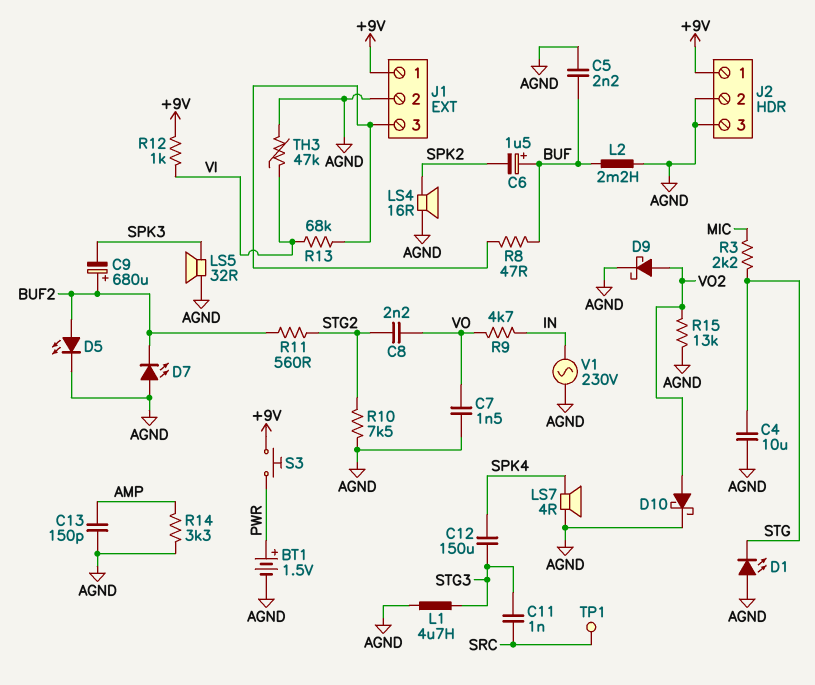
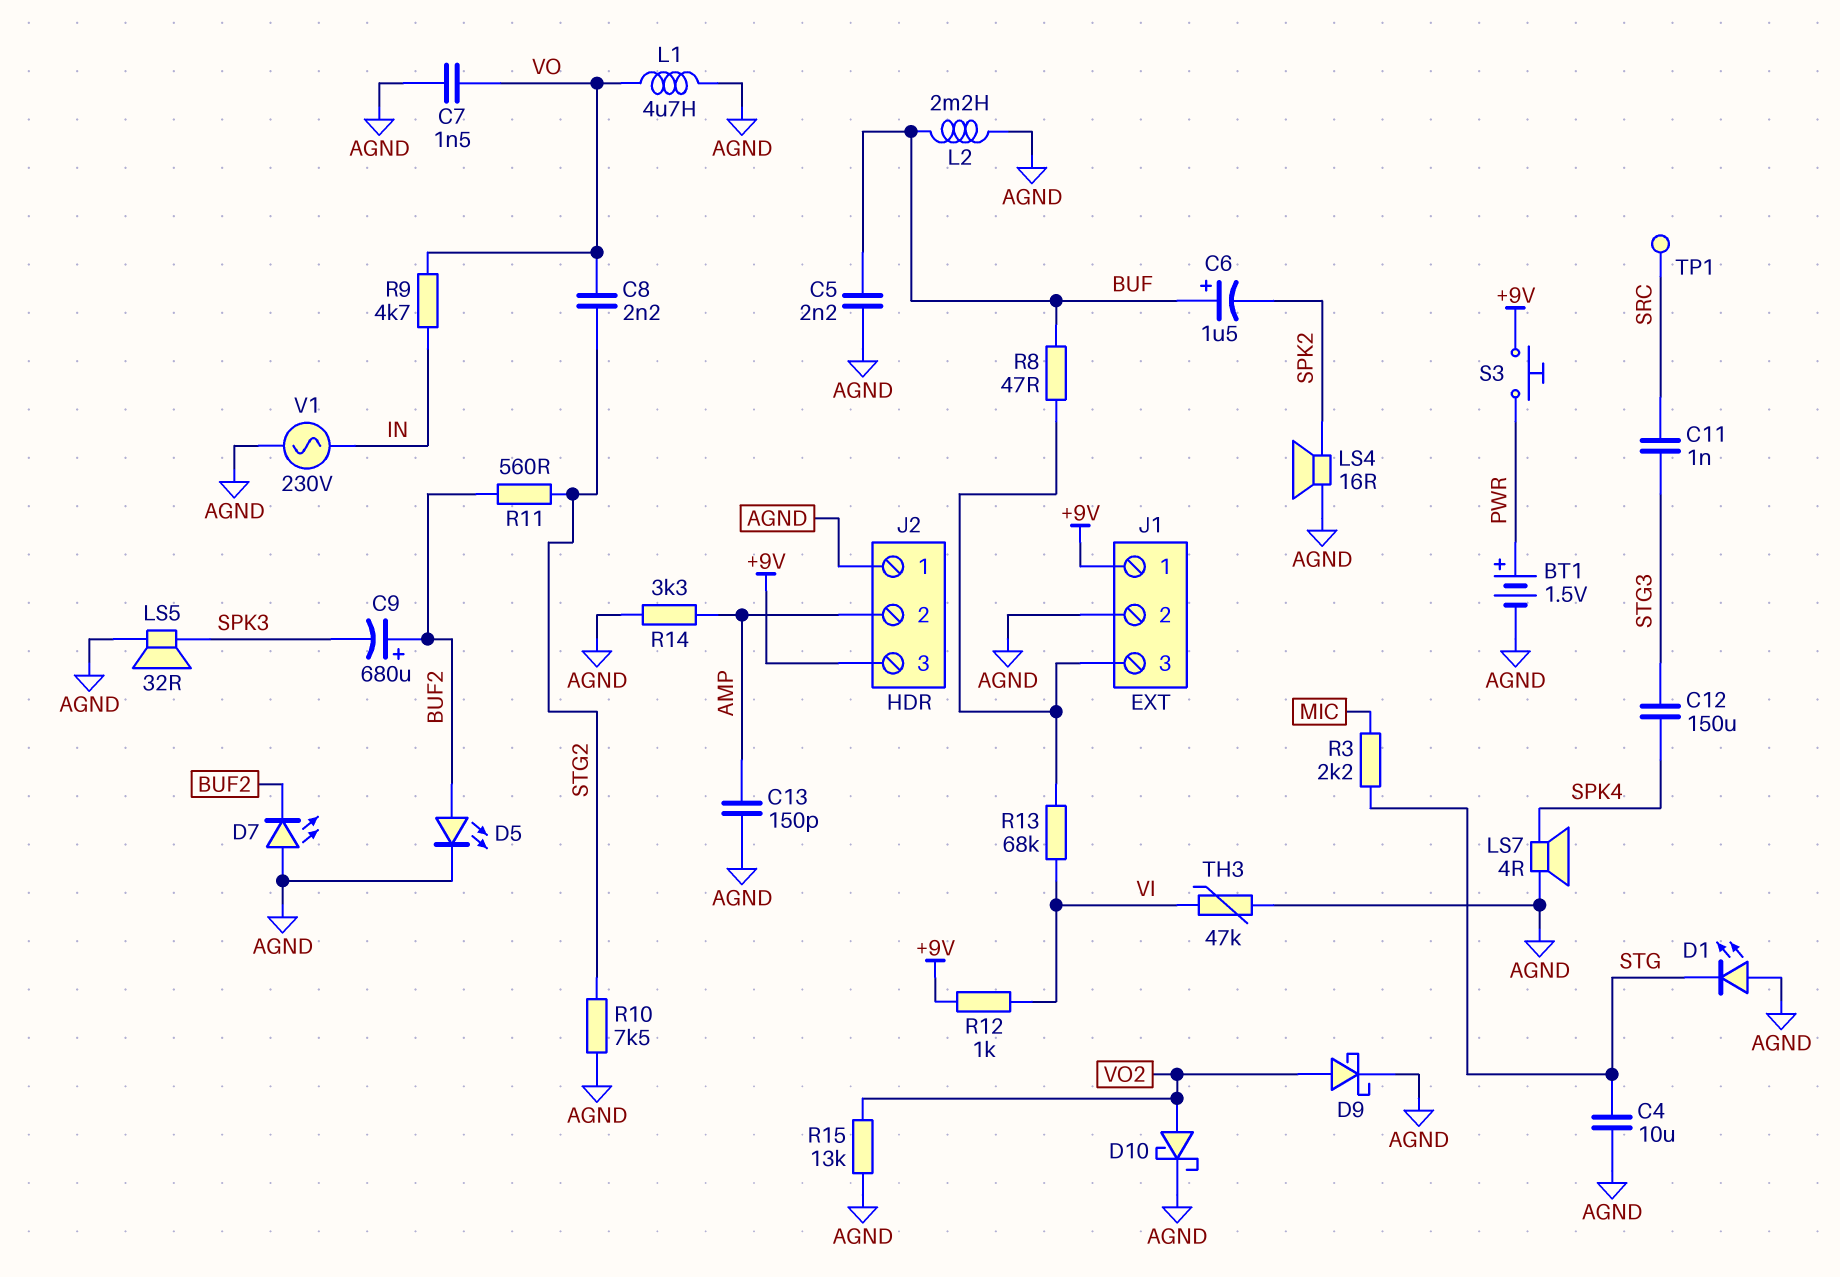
J2 pin 1: +9V -> AGND
J2 pin 2: AGND -> AMP
J2 pin 3: AGND -> +9V
L1: 4.7uH (AGND, STG3) -> 4.7uH (AGND, VO)

